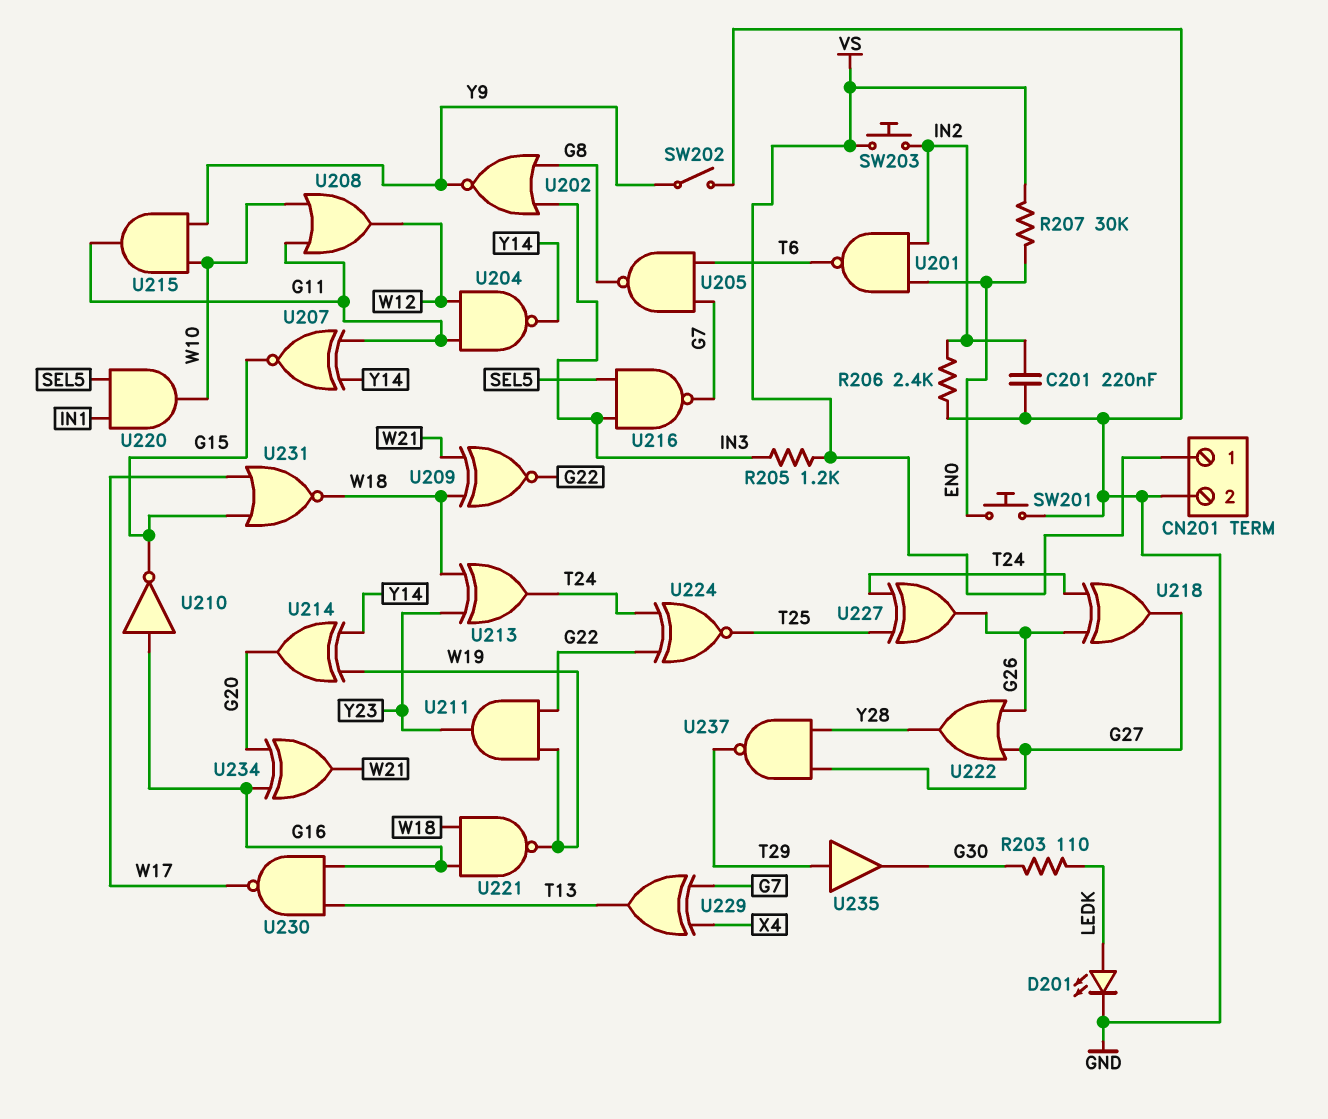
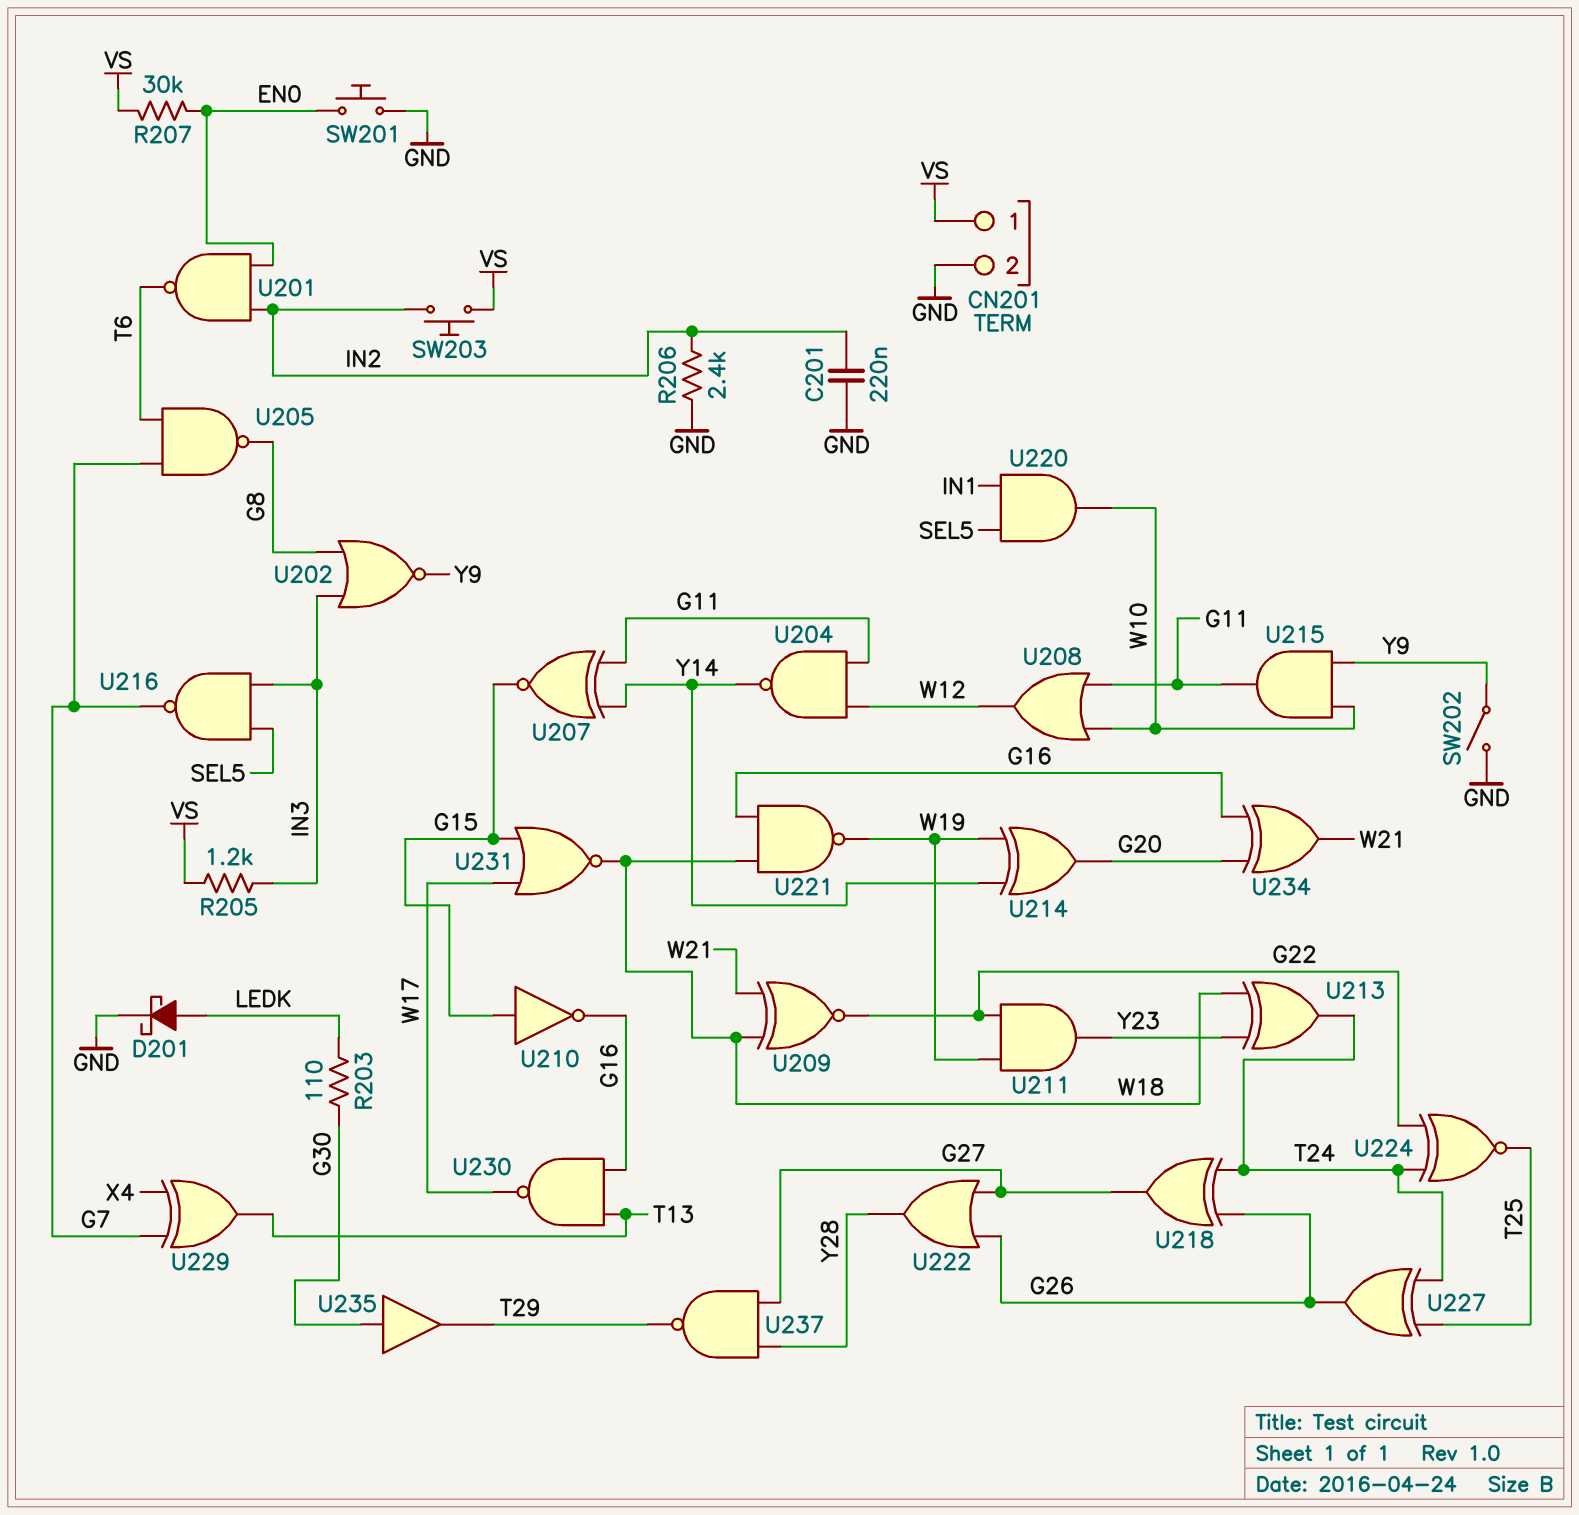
D201: LED (A LEDK, K GND) -> schottky (A LEDK, K GND)
U210: NOT (in G16, out G15) -> NOT (in G15, out G16)
U235: buffer (in T29, out G30) -> buffer (in G30, out T29)

